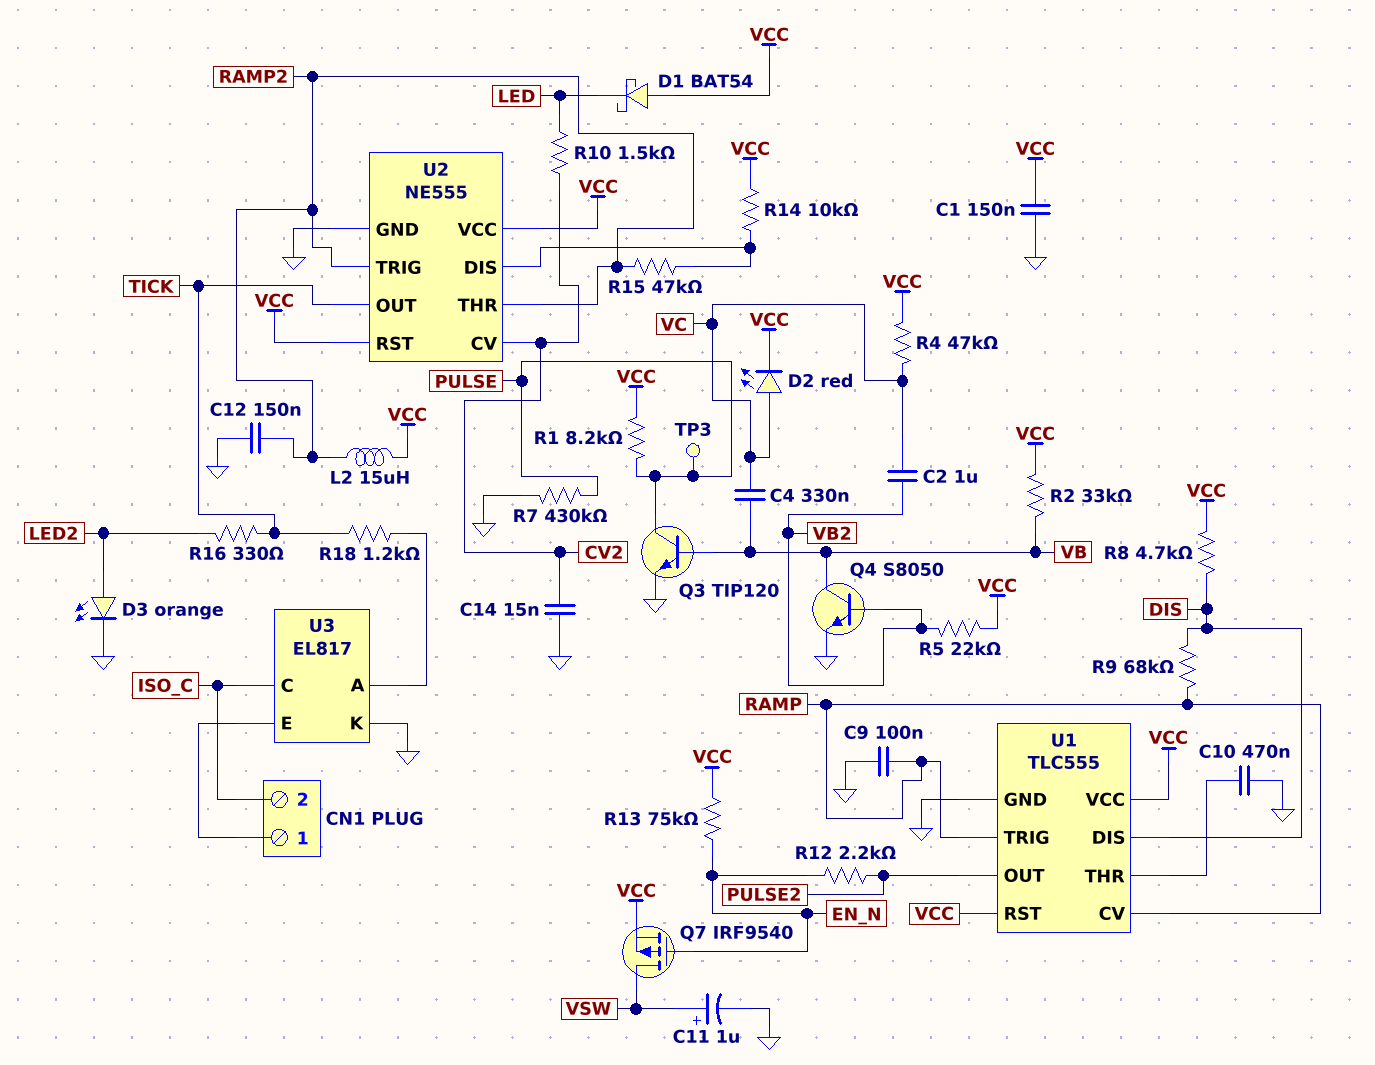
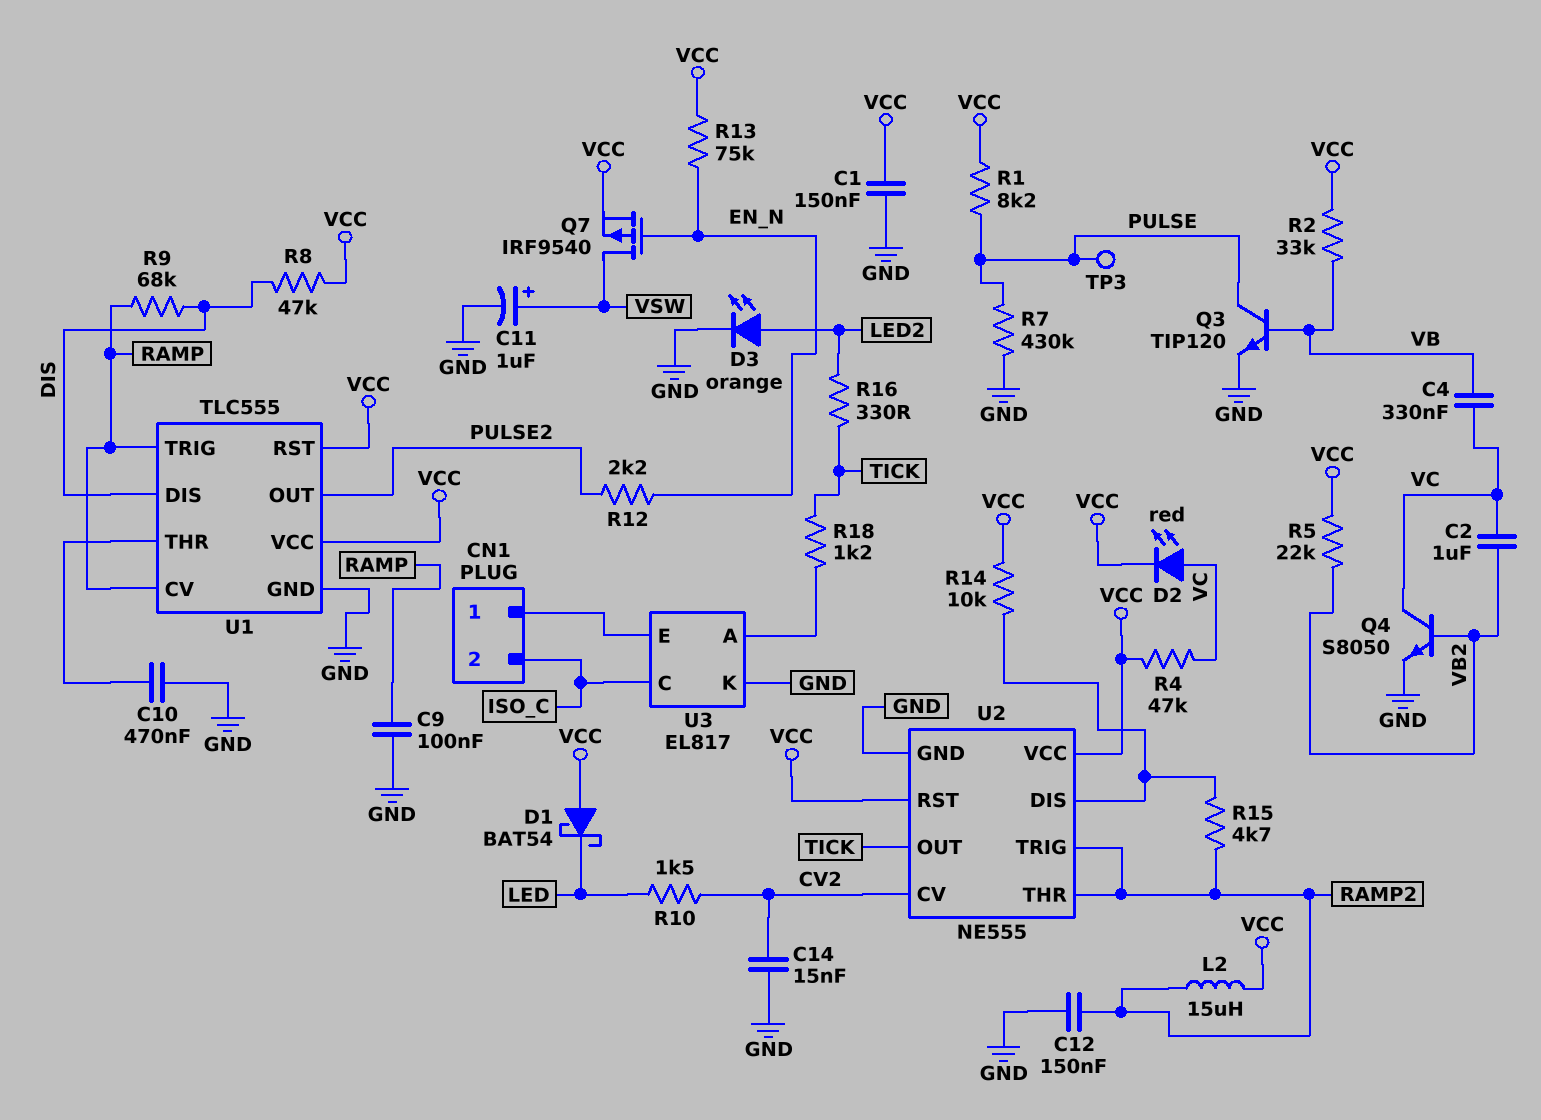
Q4: NPN S8050 (B VB2, C VB, E GND) -> NPN S8050 (B VB2, C VC, E GND)
R8: 4.7k (DIS, VCC) -> 47k (DIS, VCC)
R15: 47k (RAMP2, U2/DIS) -> 4.7k (RAMP2, U2/DIS)

